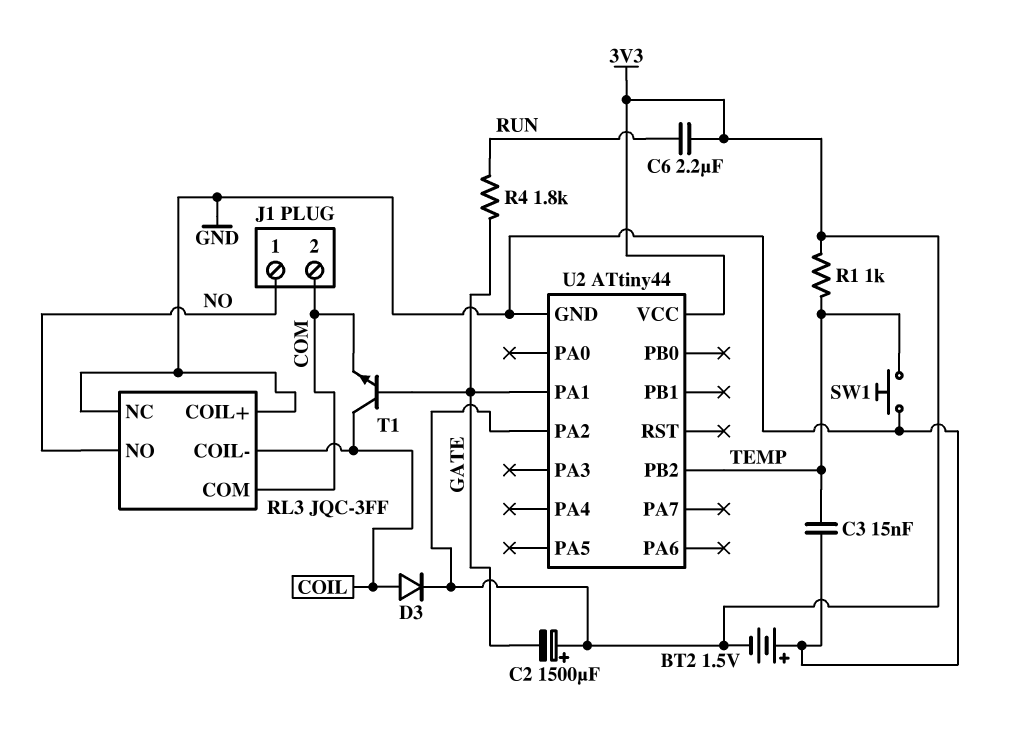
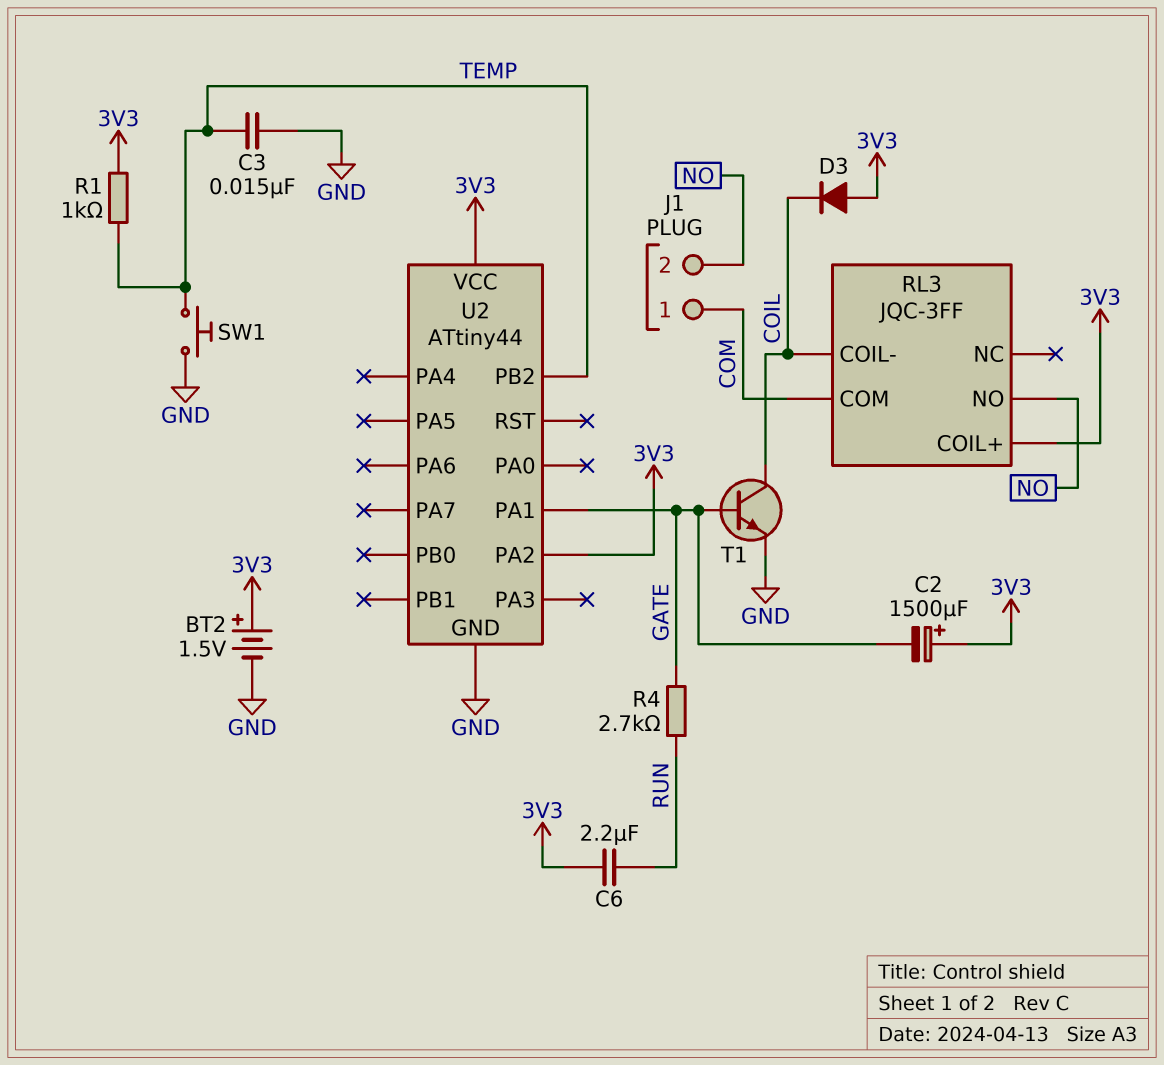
BT2: 1.5V (plus GND, minus 3V3) -> 1.5V (plus 3V3, minus GND)
D3: diode (A COIL, K 3V3) -> diode (A 3V3, K COIL)
J1 pin 1: NO -> COM
J1 pin 2: COM -> NO
R4: 1.8k (GATE, RUN) -> 2.7k (GATE, RUN)
RL3 pin COIL+: GND -> 3V3
RL3 pin NC: GND -> none
T1: NPN (B GATE, C COIL, E COM) -> NPN (B GATE, C COIL, E GND)

